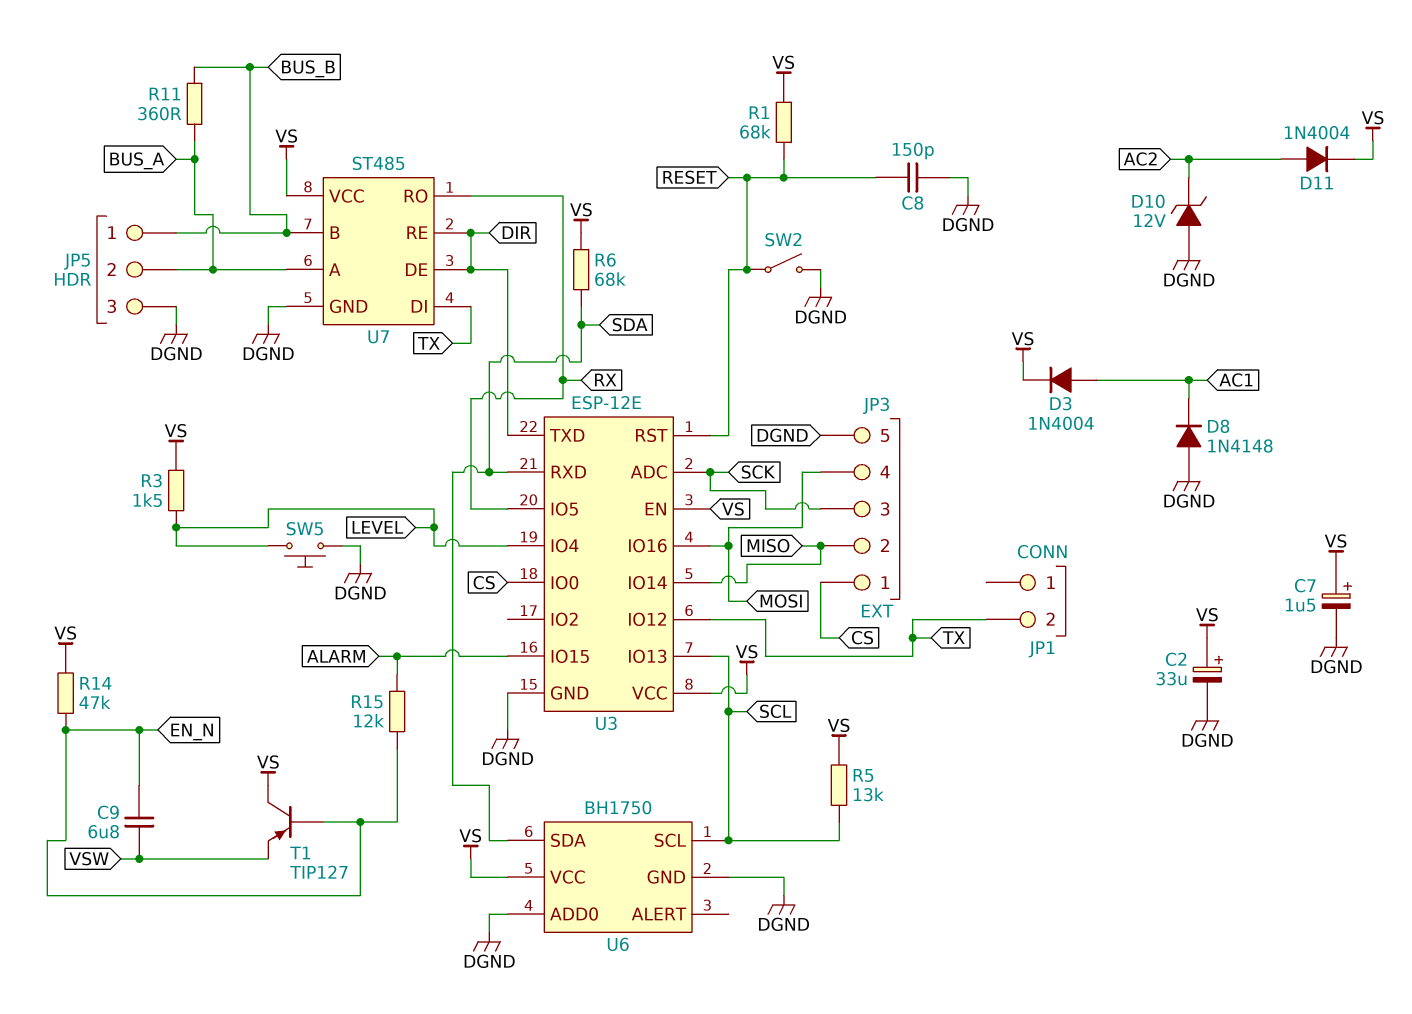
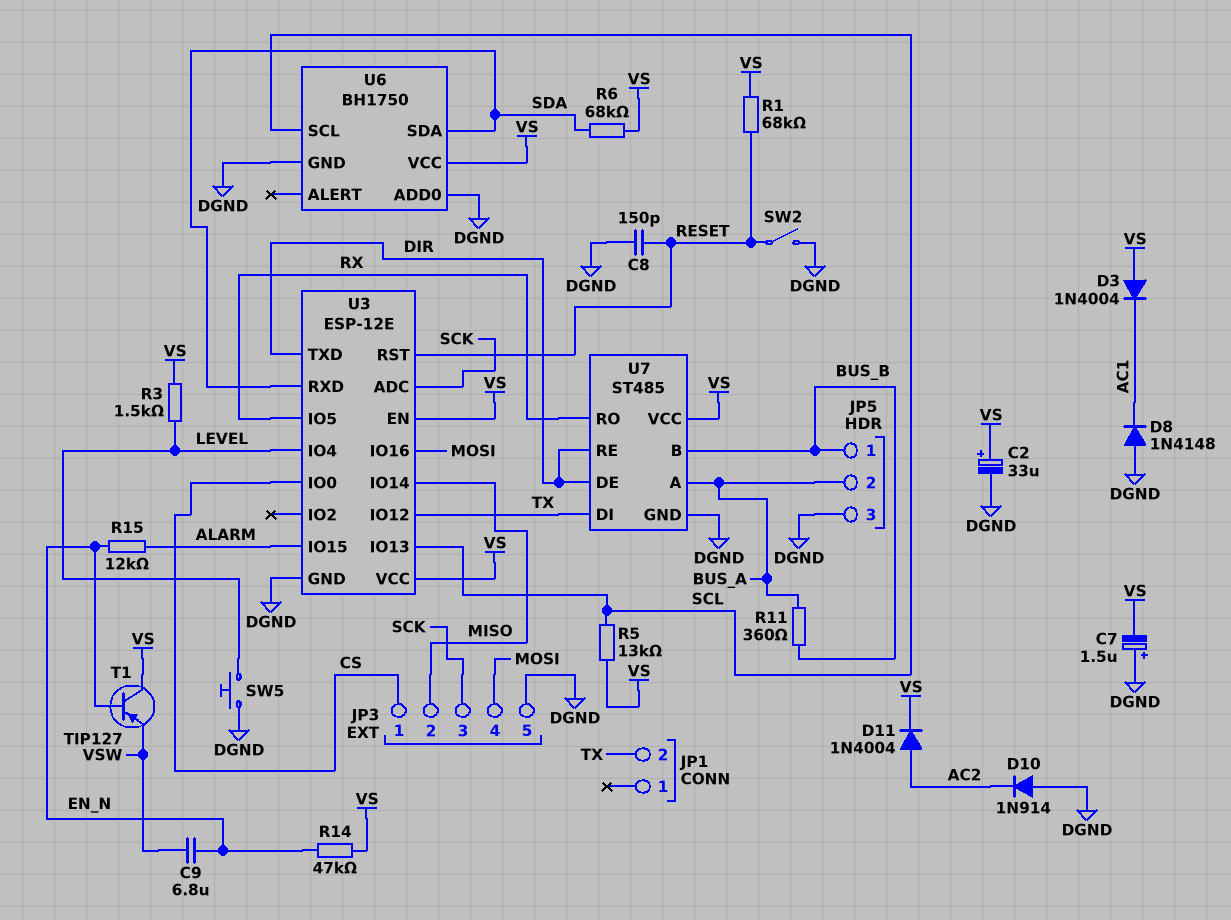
C7: 1.5uF (plus VS, minus DGND) -> 1.5uF (plus DGND, minus VS)
D3: diode 1N4004 (A AC1, K VS) -> diode 1N4004 (A VS, K AC1)
D10: zener 12V (A DGND, K AC2) -> diode 1N914 (A DGND, K AC2)

